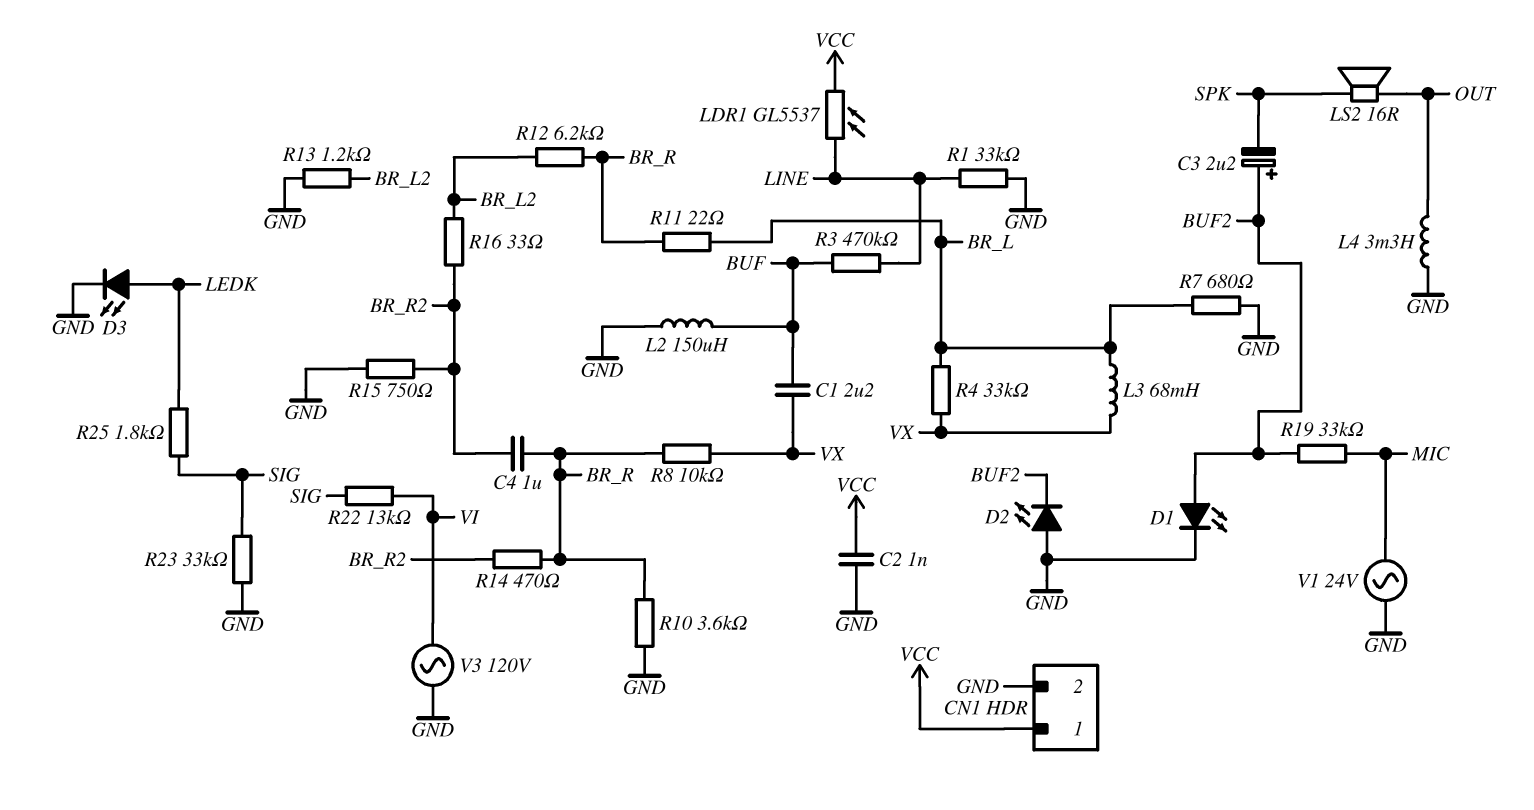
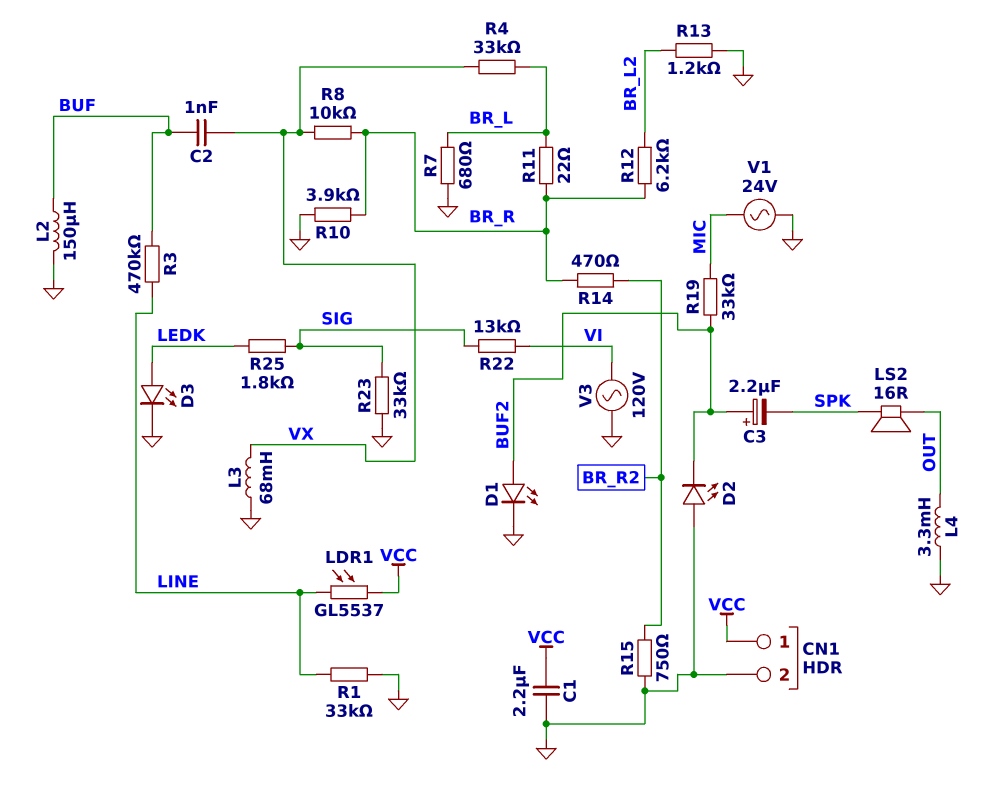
C1: 2.2uF (BUF, VX) -> 2.2uF (GND, VCC)
C2: 1nF (GND, VCC) -> 1nF (BUF, VX)
C4: 1uF (BR_R, BR_R2) -> none
L3: 68mH (BR_L, VX) -> 68mH (GND, VX)
R10: 3.6k (BR_R, GND) -> 3.9k (BR_R, GND)
R16: 33 (BR_L2, BR_R2) -> none

